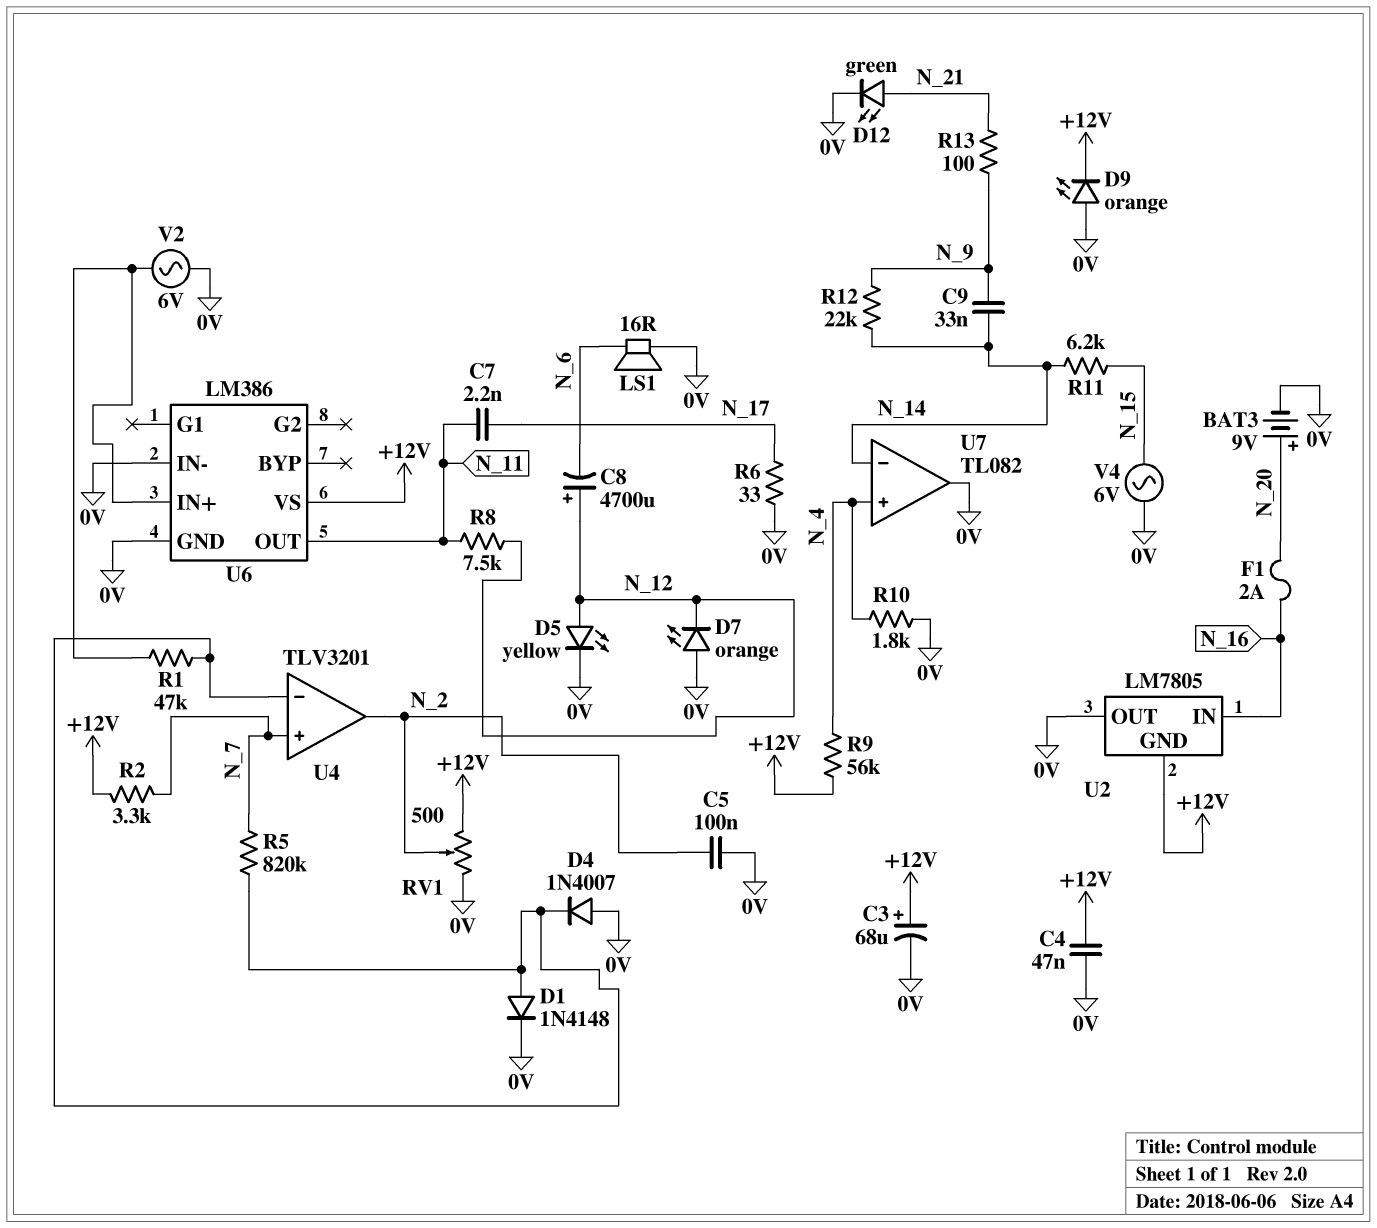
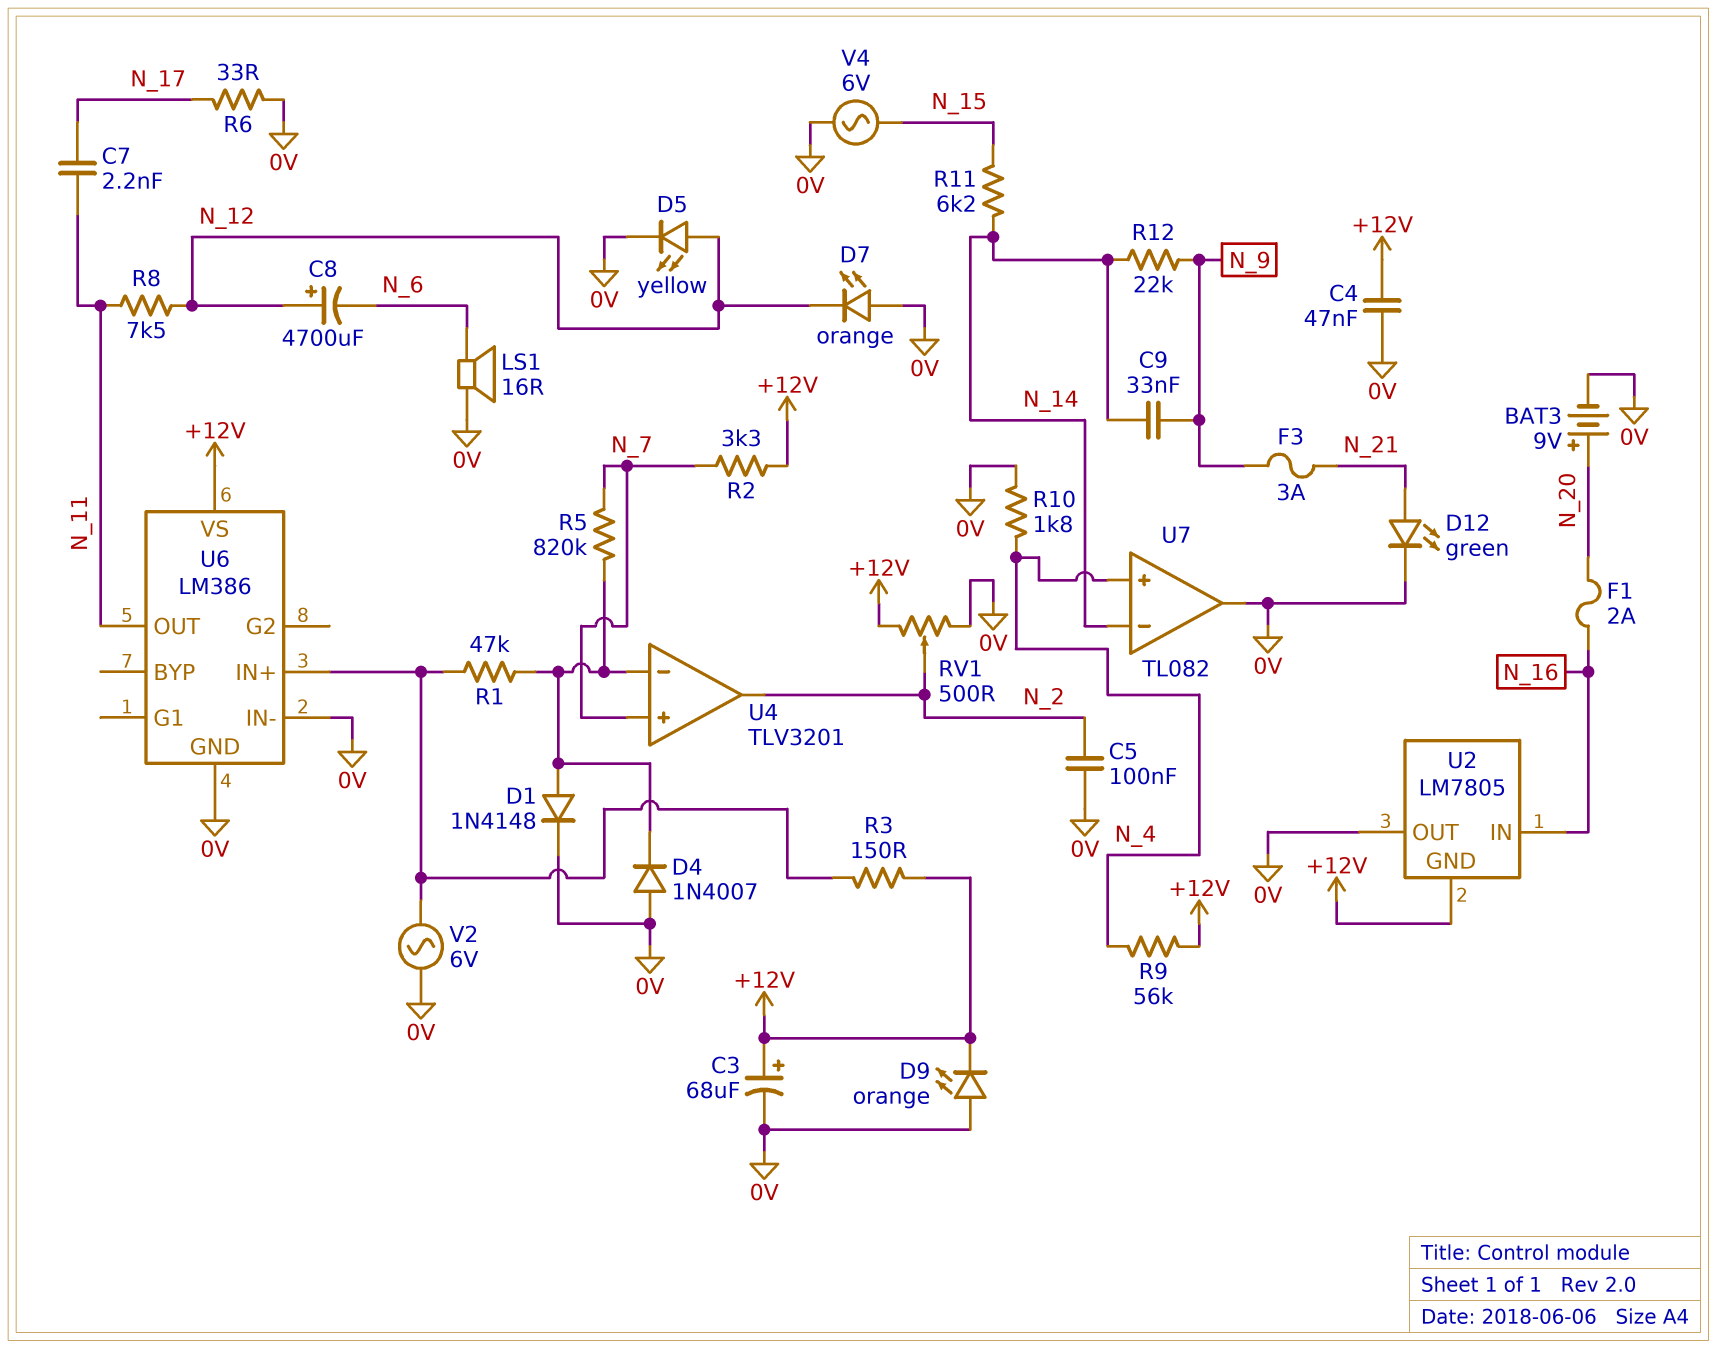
F3: none -> 3A (N_9, N_21)
R3: none -> 150 (+12V, U6/IN+)
R13: 100 (N_9, N_21) -> none

